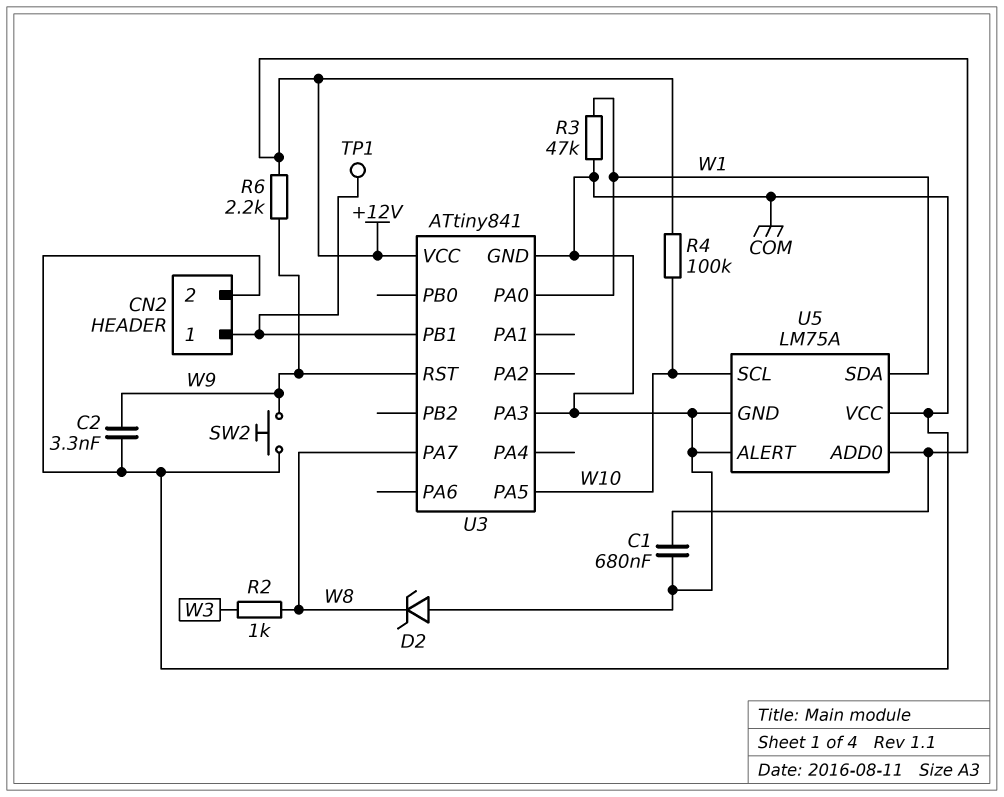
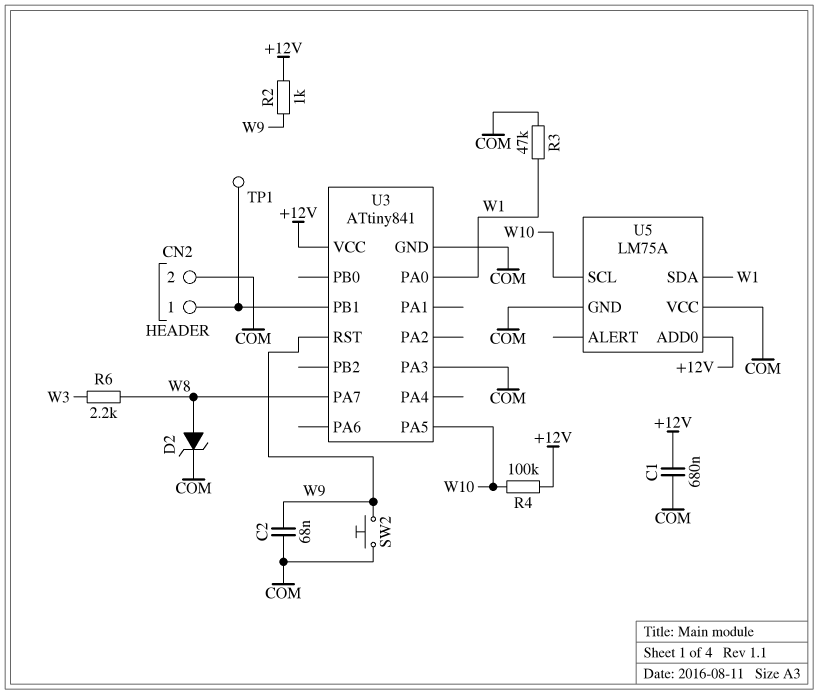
C2: 3.3nF (COM, W9) -> 68nF (COM, W9)
D2: zener (A COM, K W8) -> zener (A W8, K COM)
R2: 1k (W3, W8) -> 1k (+12V, W9)
R6: 2.2k (+12V, W9) -> 2.2k (W3, W8)
U5 pin ALERT: COM -> none

